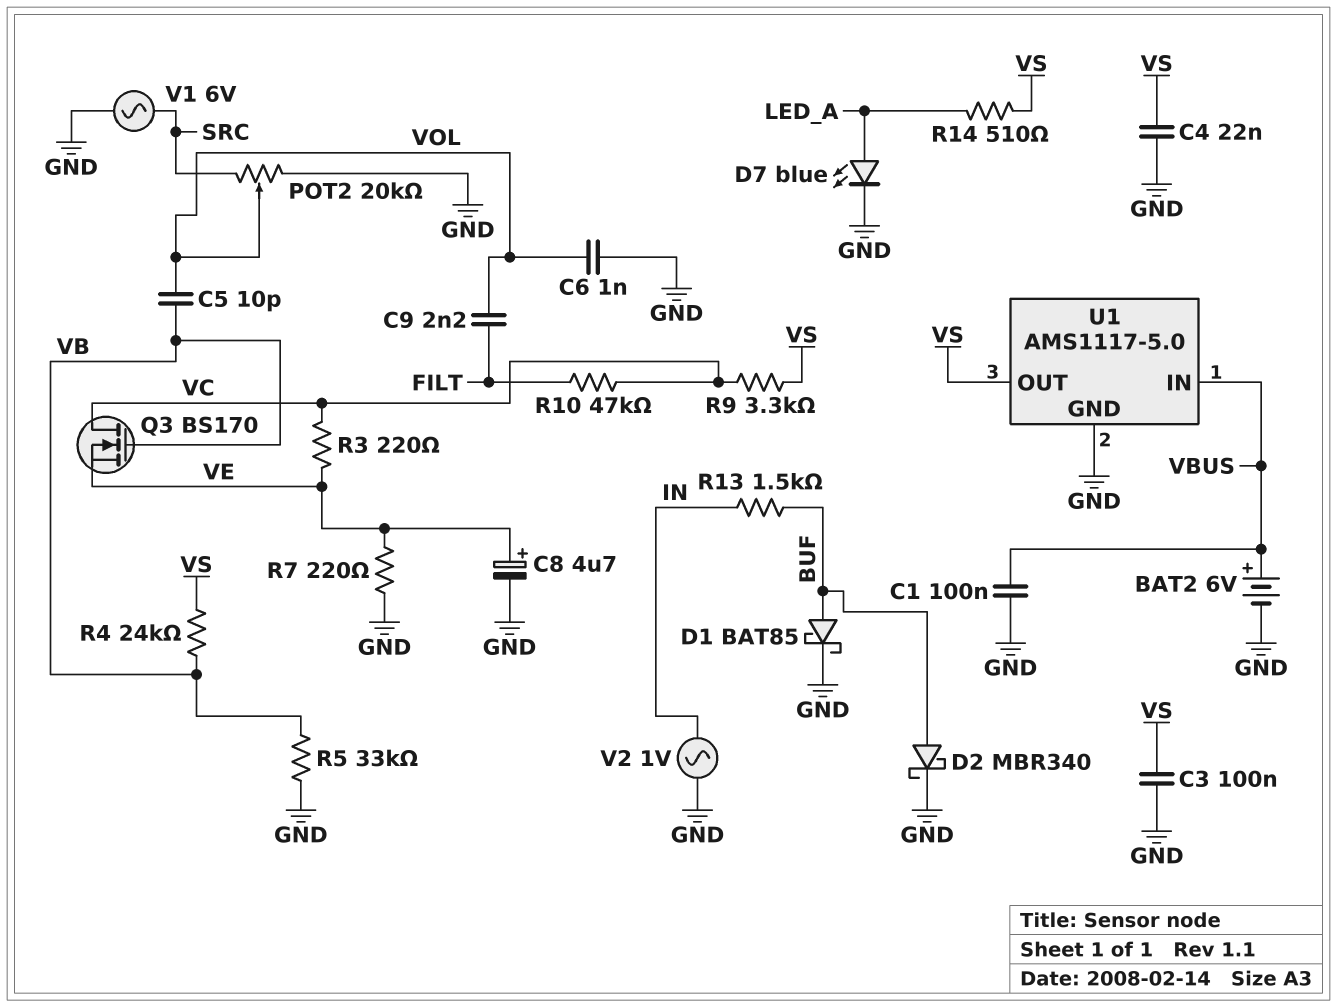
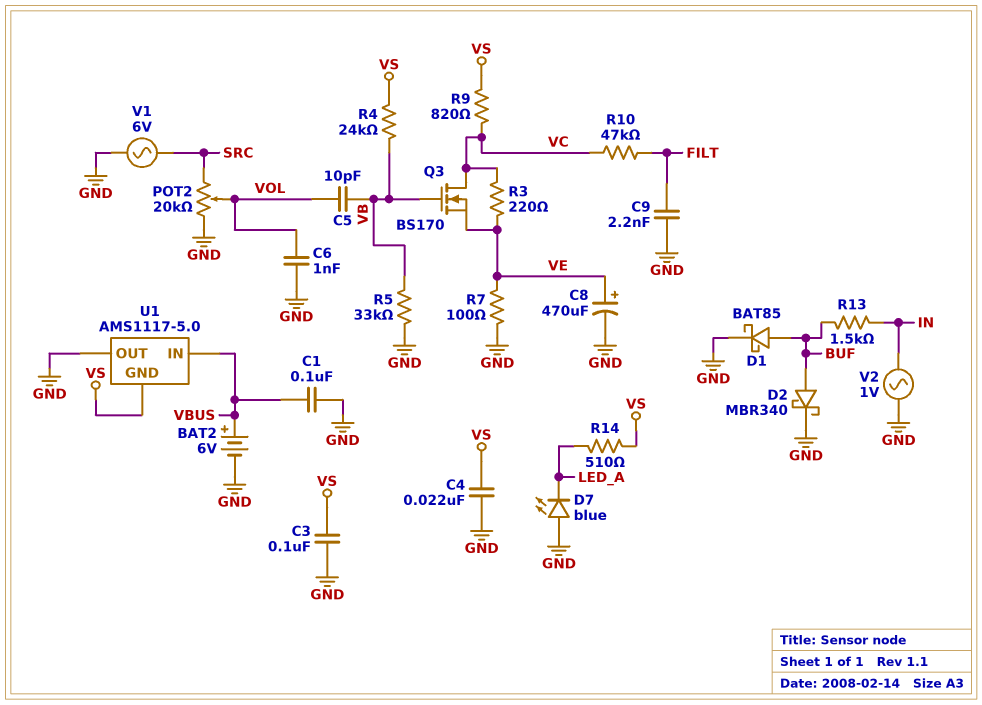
C8: 4.7uF (plus VE, minus GND) -> 470uF (plus VE, minus GND)
C9: 2.2nF (FILT, VOL) -> 2.2nF (FILT, GND)
D7: LED blue (A LED_A, K GND) -> LED blue (A GND, K LED_A)
R7: 220 (GND, VE) -> 100 (GND, VE)
R9: 3.3k (VC, VS) -> 820 (VC, VS)
U1 pin GND: GND -> VS
U1 pin OUT: VS -> GND

